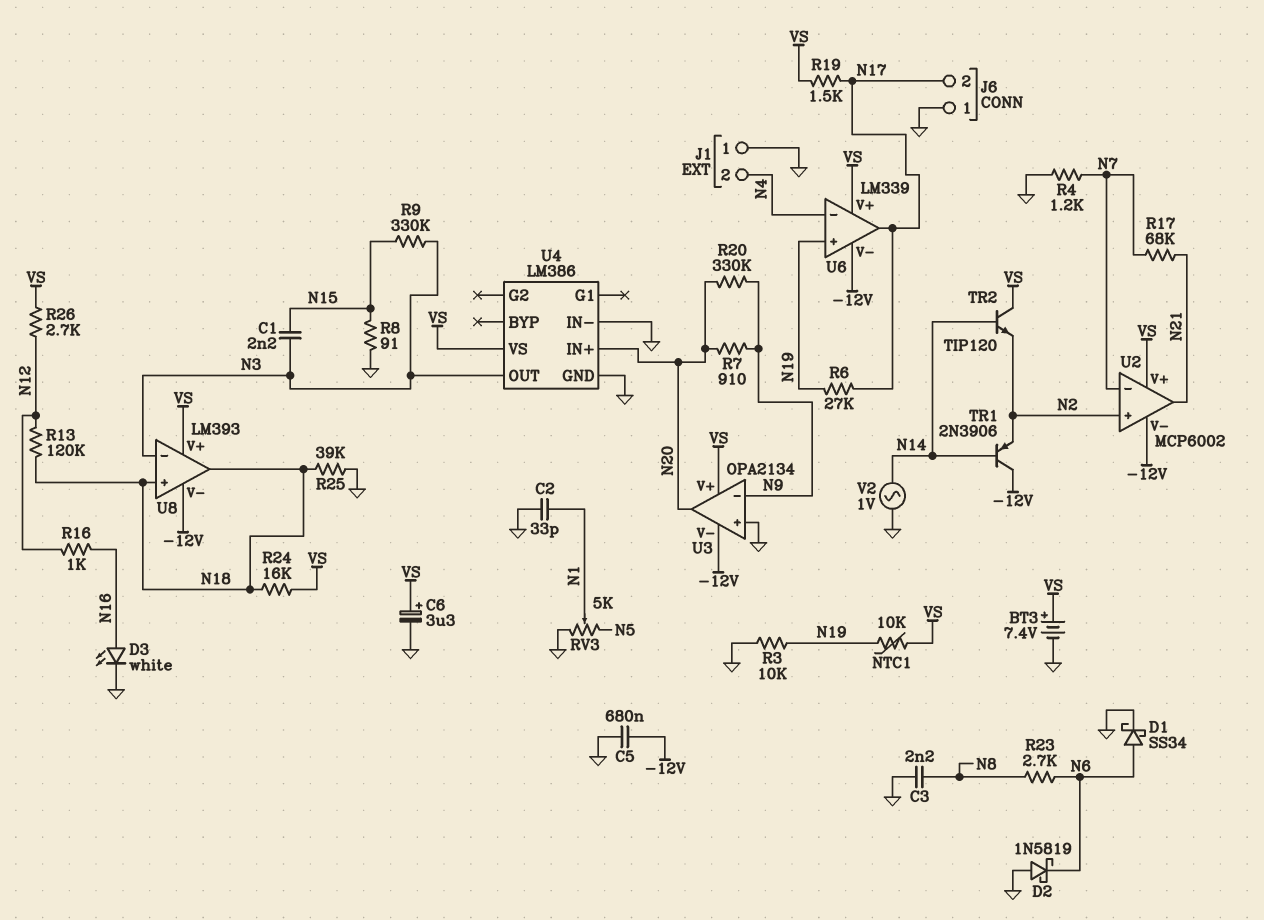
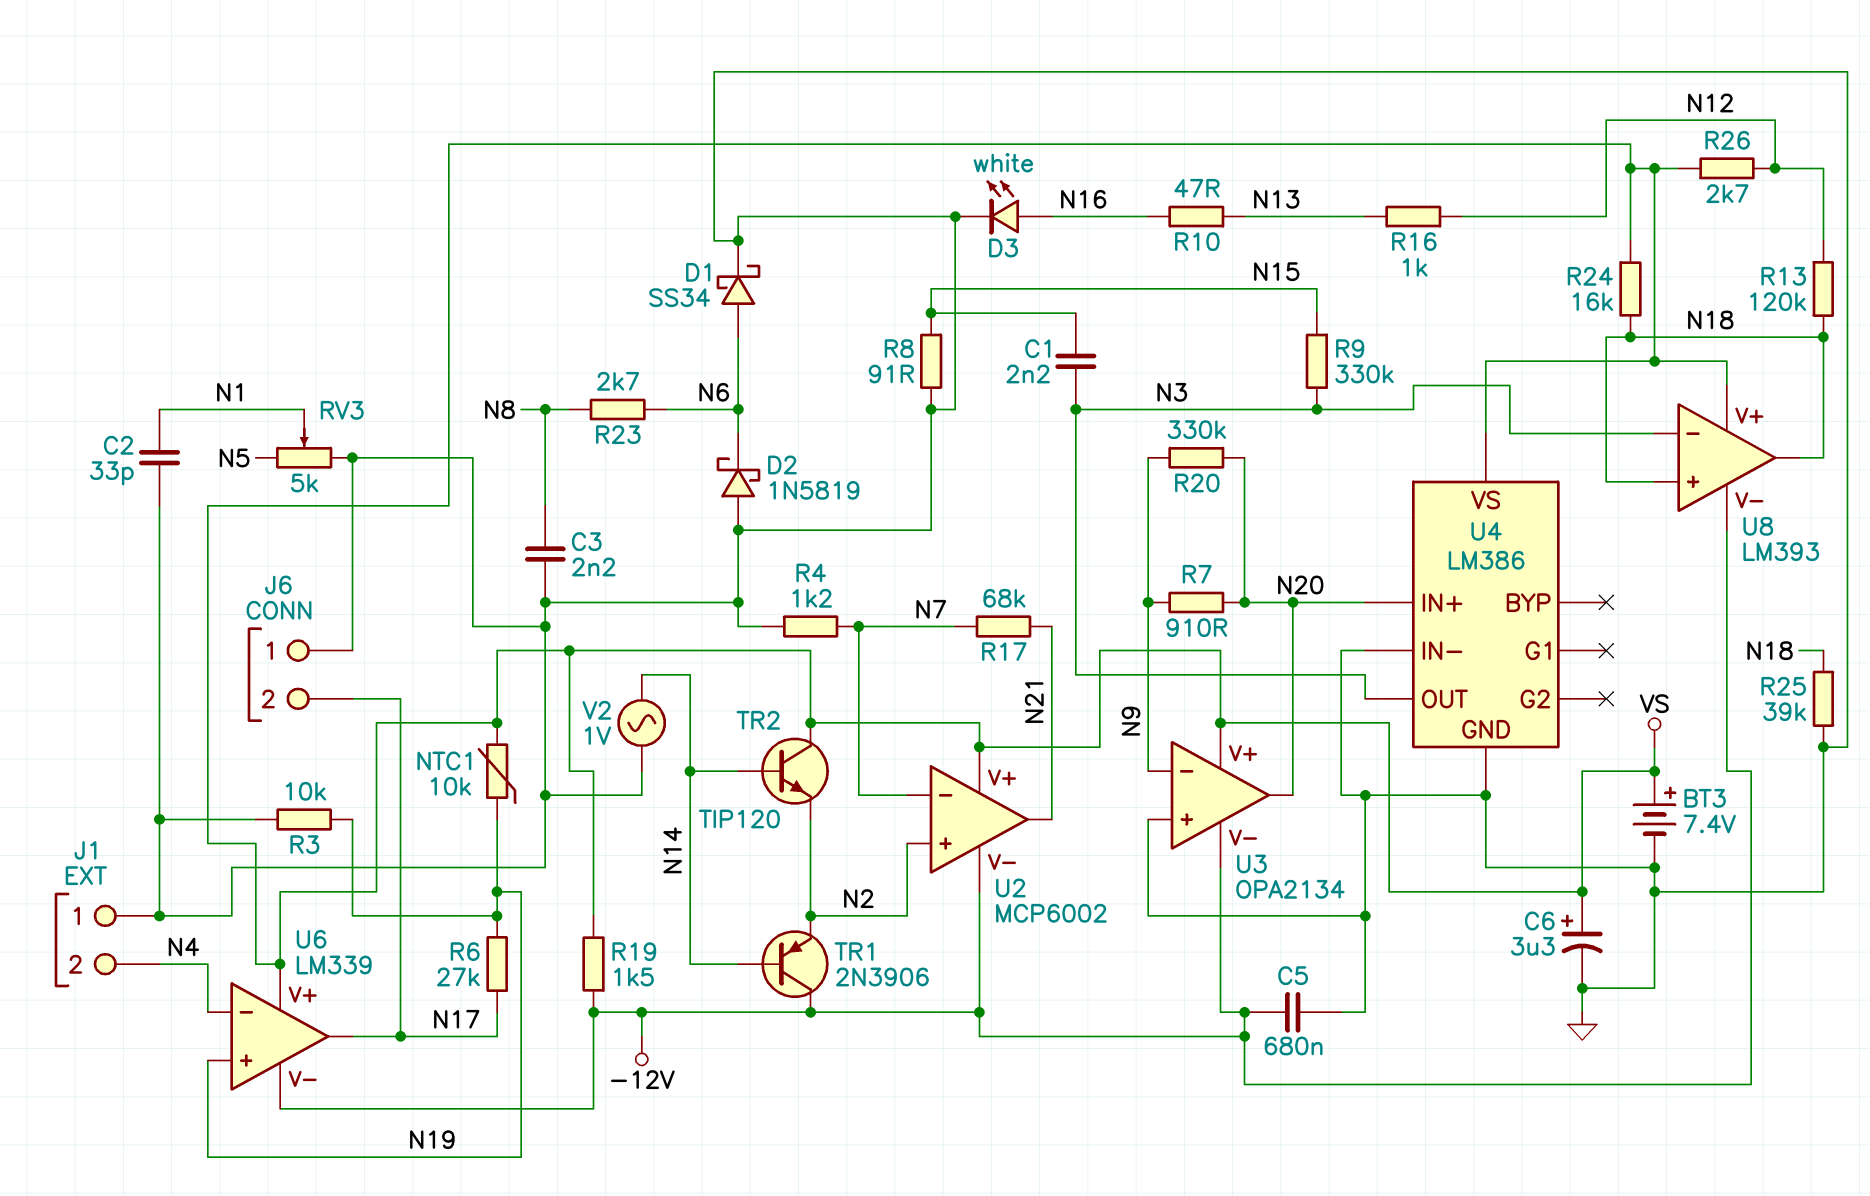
R10: none -> 47 (N13, N16)
R16: 1k (N12, N16) -> 1k (N12, N13)
R19: 1.5k (N17, VS) -> 1.5k (-12V, VS)

